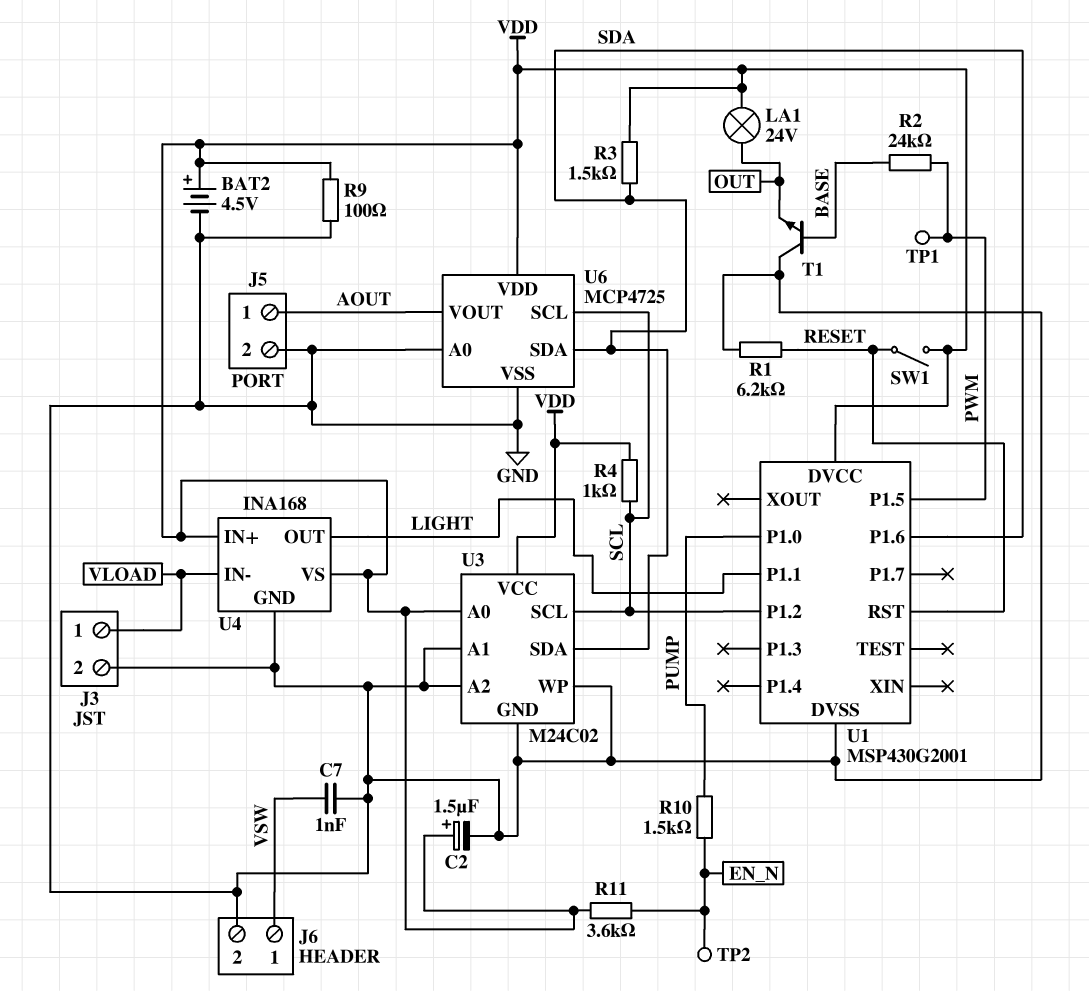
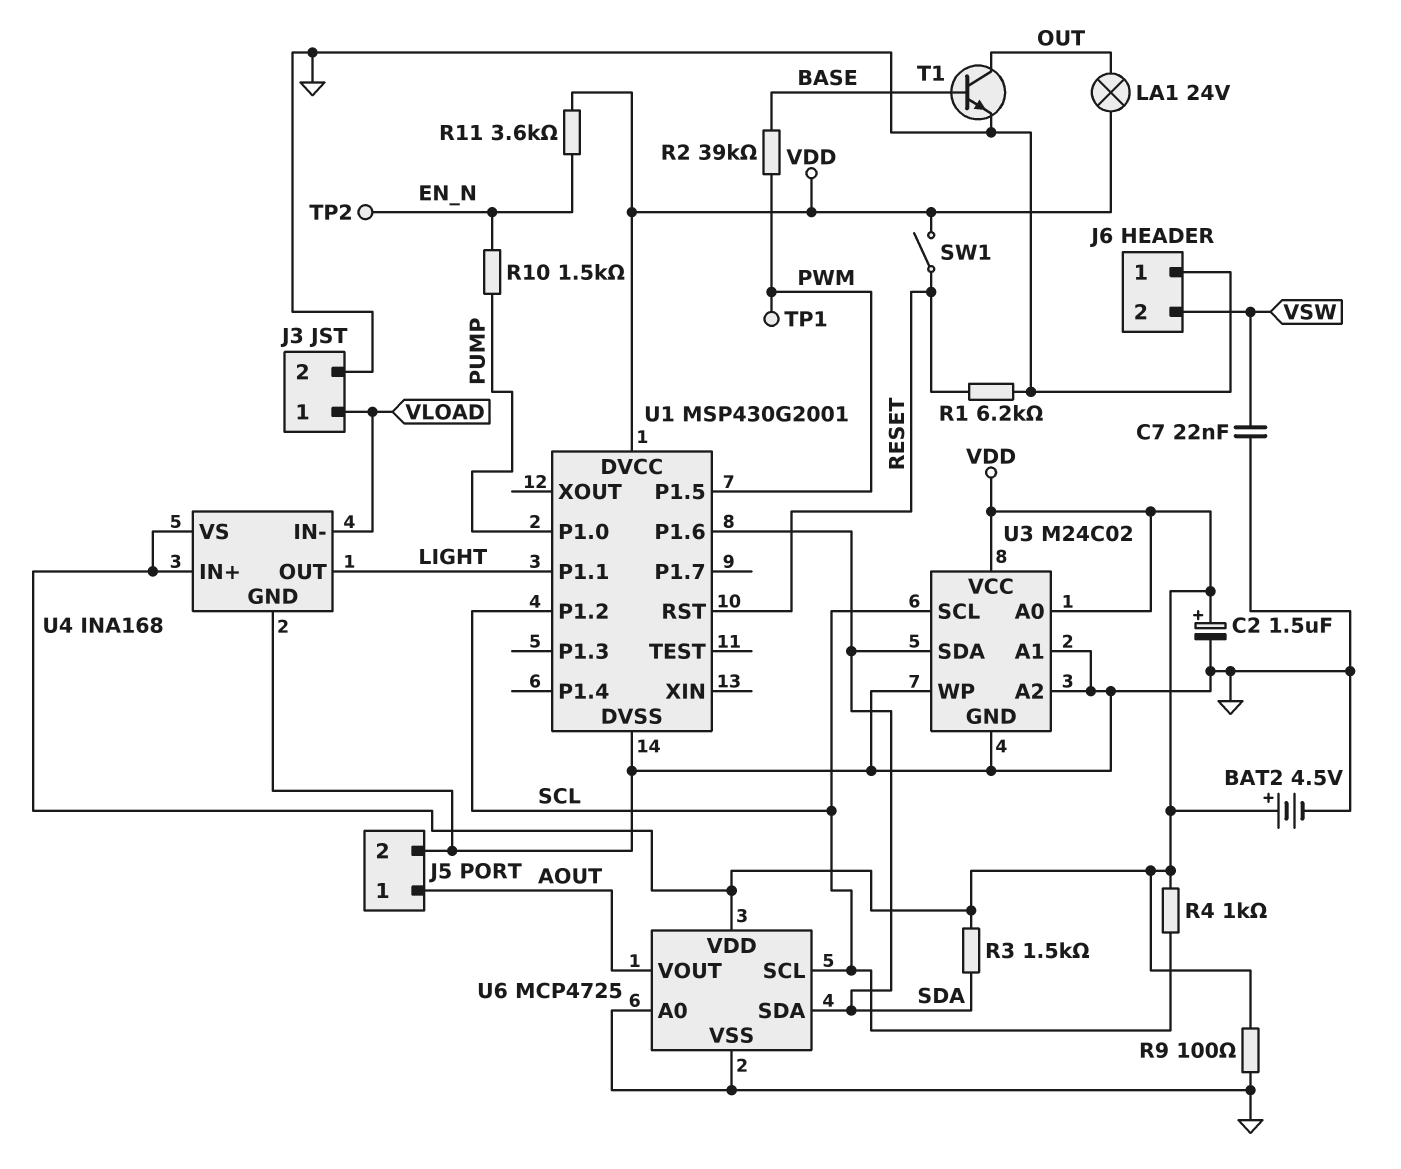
C7: 1nF (GND, VSW) -> 22nF (GND, VSW)
J6 pin 1: VSW -> GND
J6 pin 2: GND -> VSW
R2: 24k (BASE, PWM) -> 39k (BASE, PWM)
T1: NPN (B BASE, C GND, E OUT) -> NPN (B BASE, C OUT, E GND)

